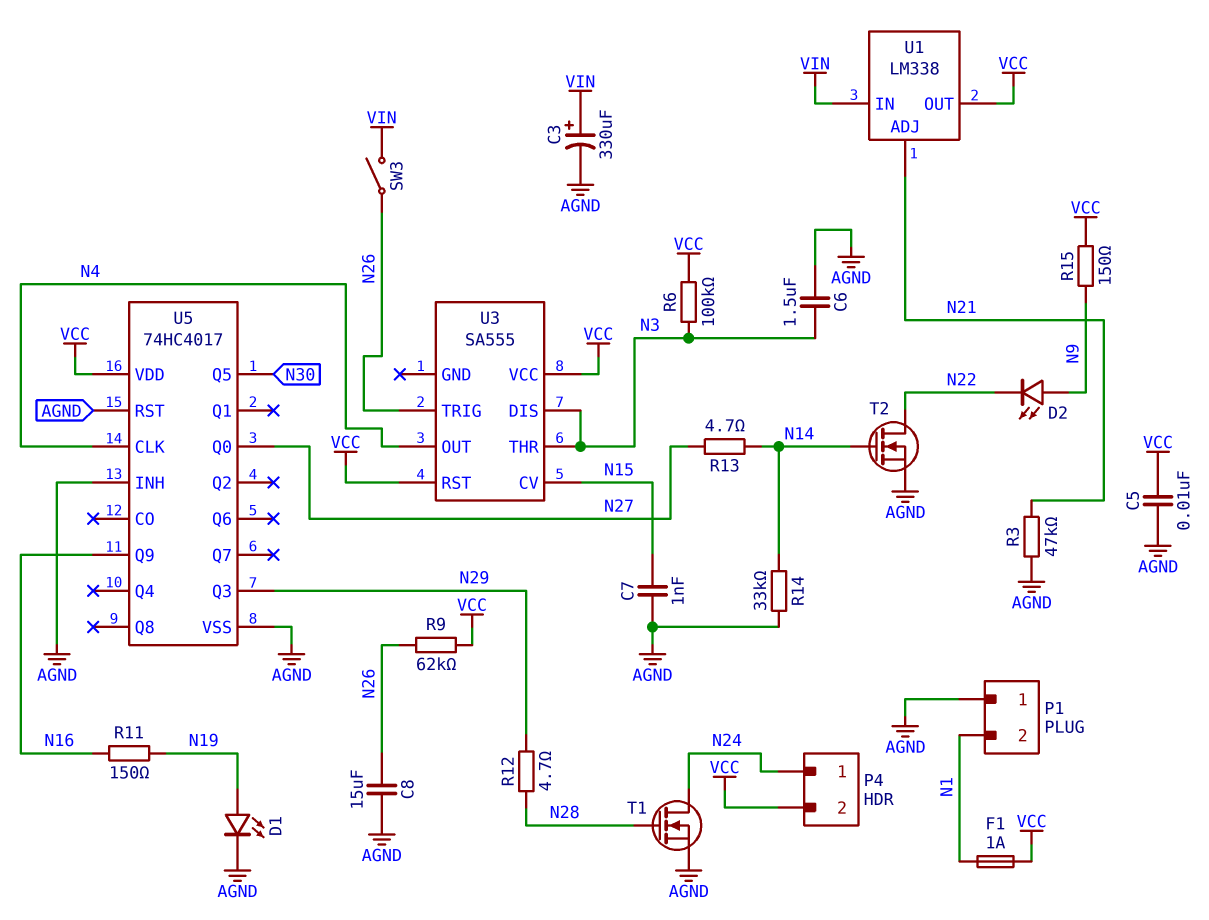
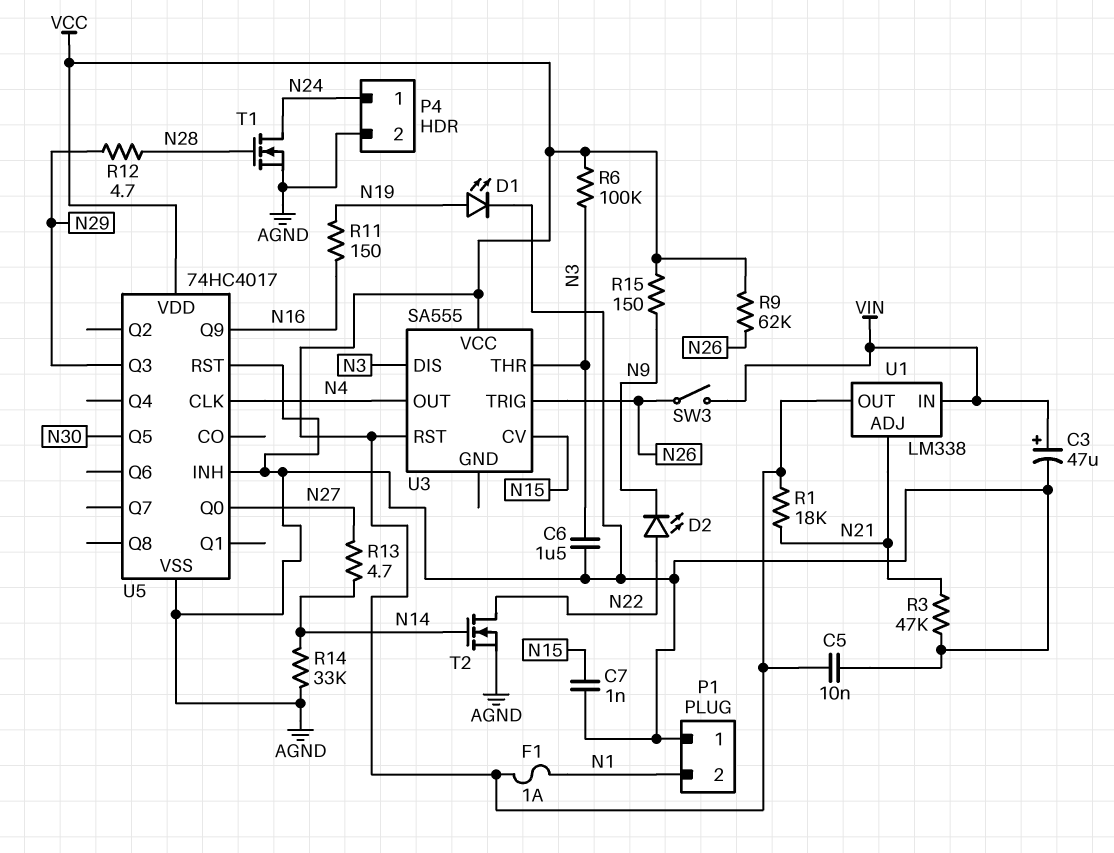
C3: 330uF (plus VIN, minus AGND) -> 47uF (plus VIN, minus AGND)
C8: 15uF (AGND, N26) -> none
D2: LED (A N9, K N22) -> LED (A N22, K N9)
P4 pin 2: VCC -> AGND
R1: none -> 18k (N21, VCC)

